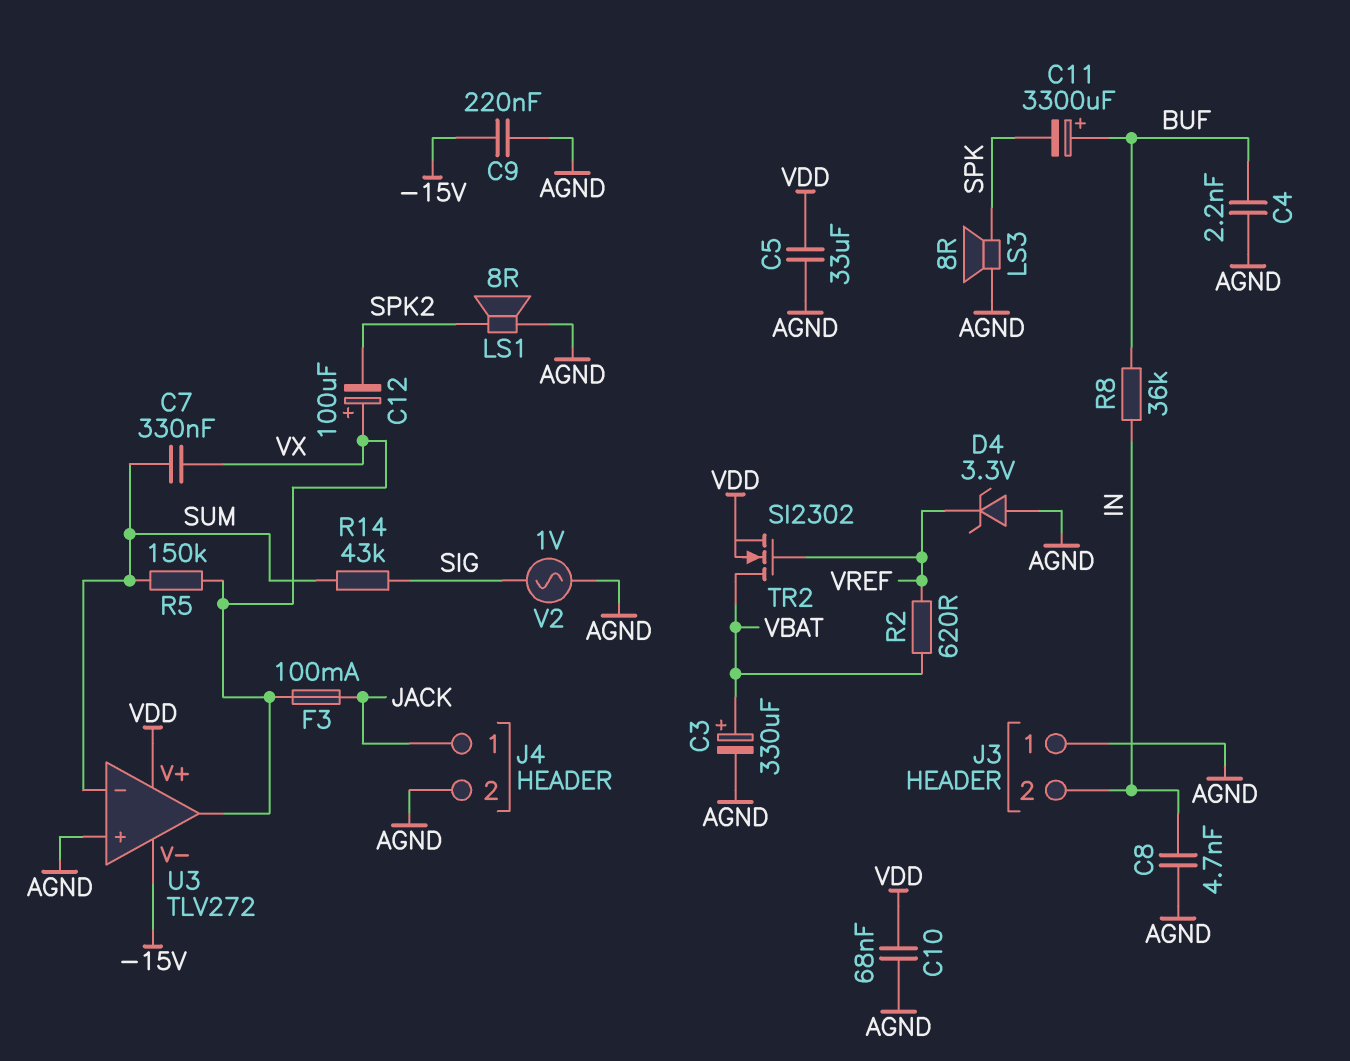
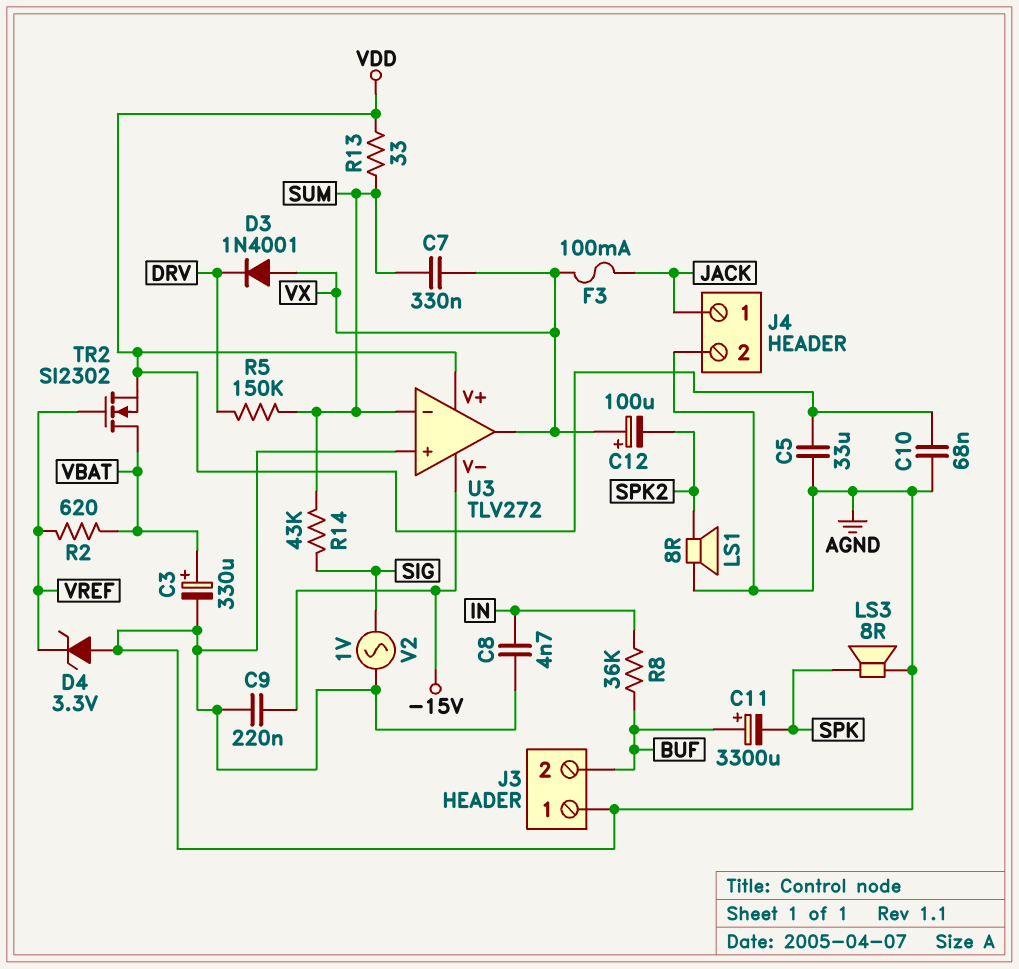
C4: 2.2nF (AGND, BUF) -> none
D3: none -> diode 1N4001 (A VX, K DRV)
J3 pin 2: IN -> BUF
R5: 150k (SUM, VX) -> 150k (DRV, SUM)
R13: none -> 33 (SUM, VDD)

